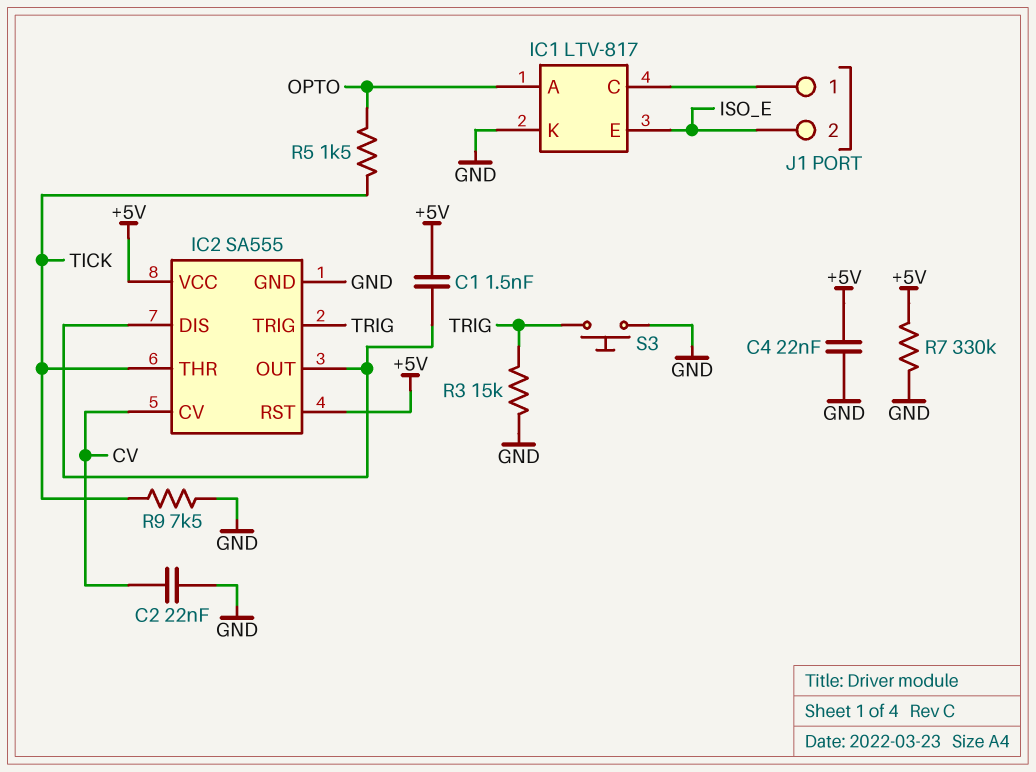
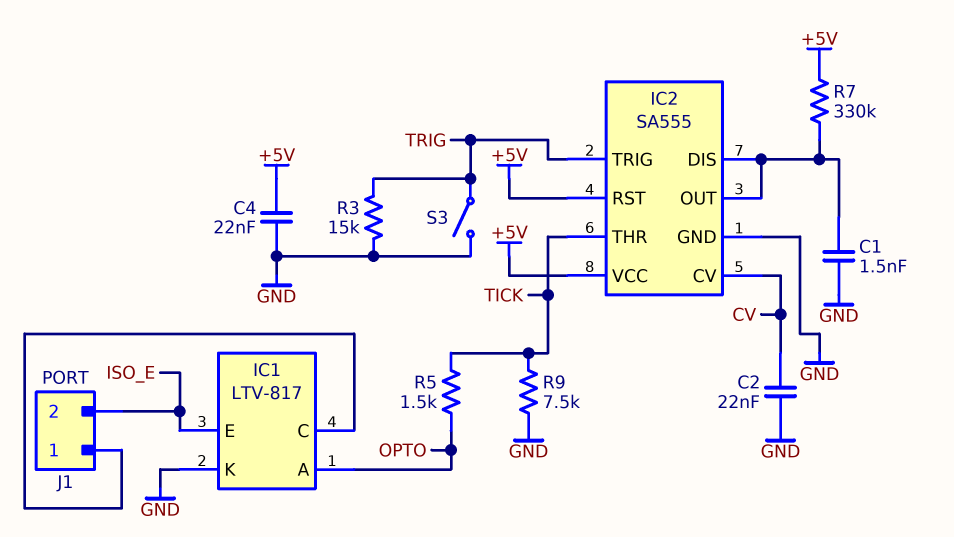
C1: 1.5nF (+5V, IC2/DIS) -> 1.5nF (GND, IC2/DIS)
R7: 330k (+5V, GND) -> 330k (+5V, IC2/DIS)
S3: button (GND, TRIG) -> switch (GND, TRIG)

